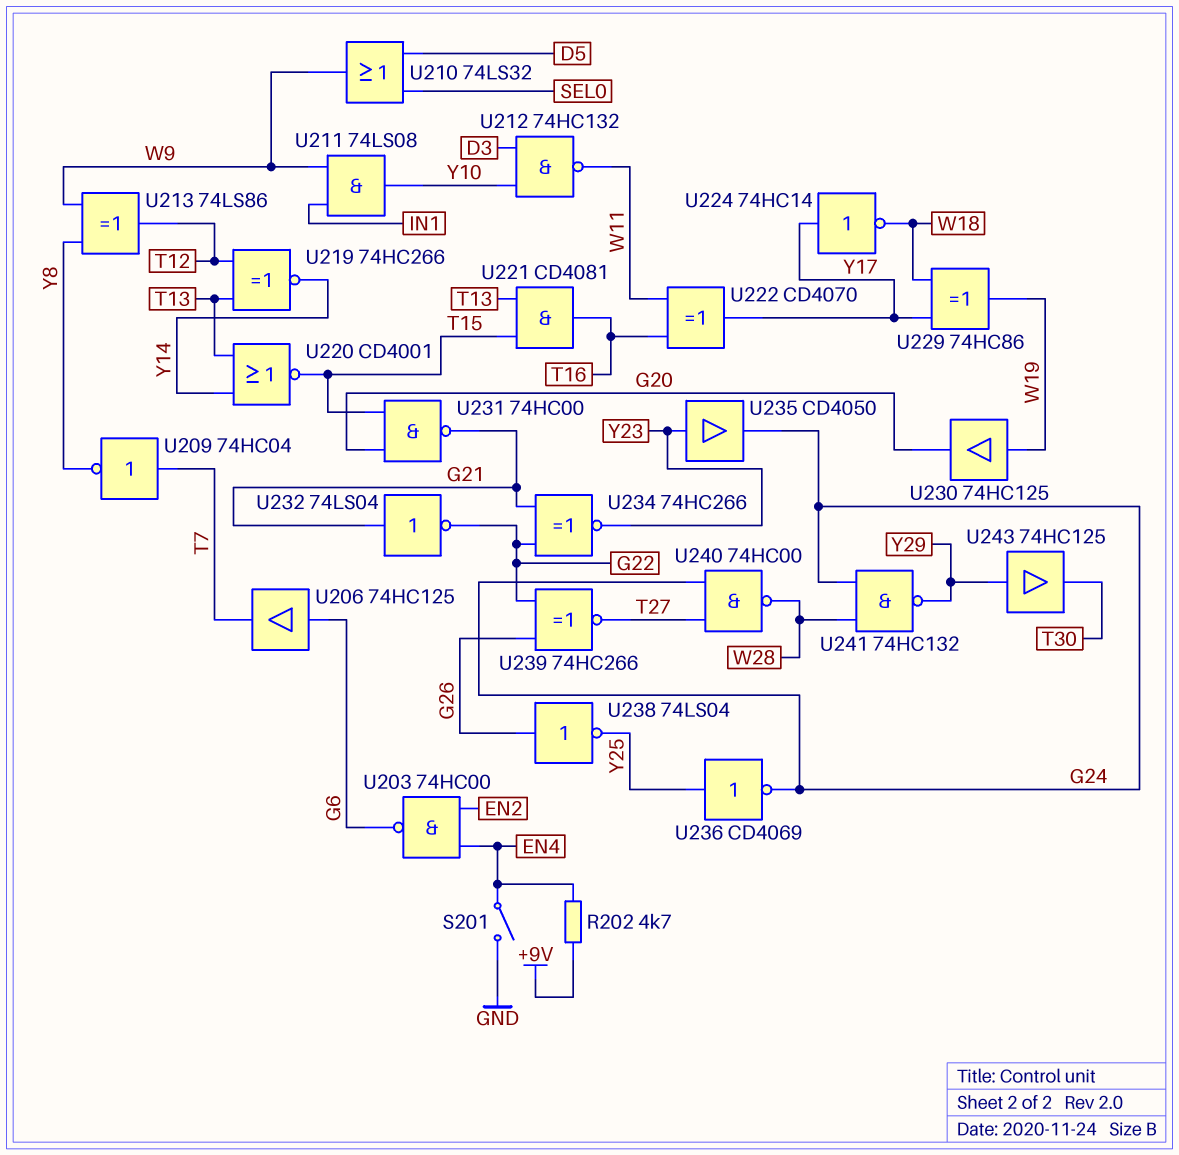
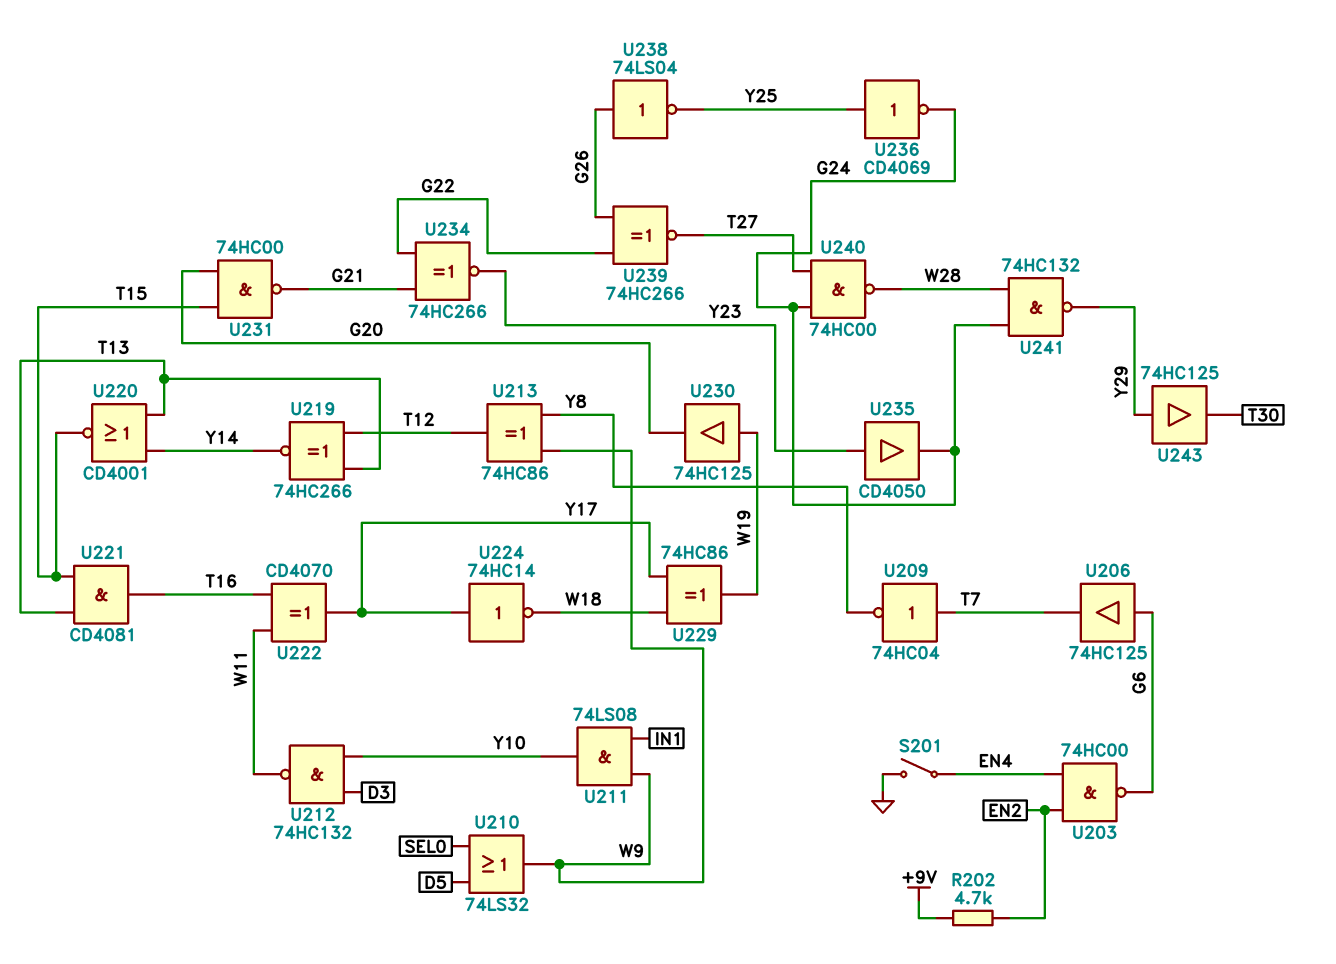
R202: 4.7k (+9V, EN4) -> 4.7k (+9V, EN2)
U213: XOR 74LS86 (in W9, in Y8, out T12) -> XOR 74HC86 (in W9, in Y8, out T12)
U232: NOT 74LS04 (in G21, out G22) -> none

